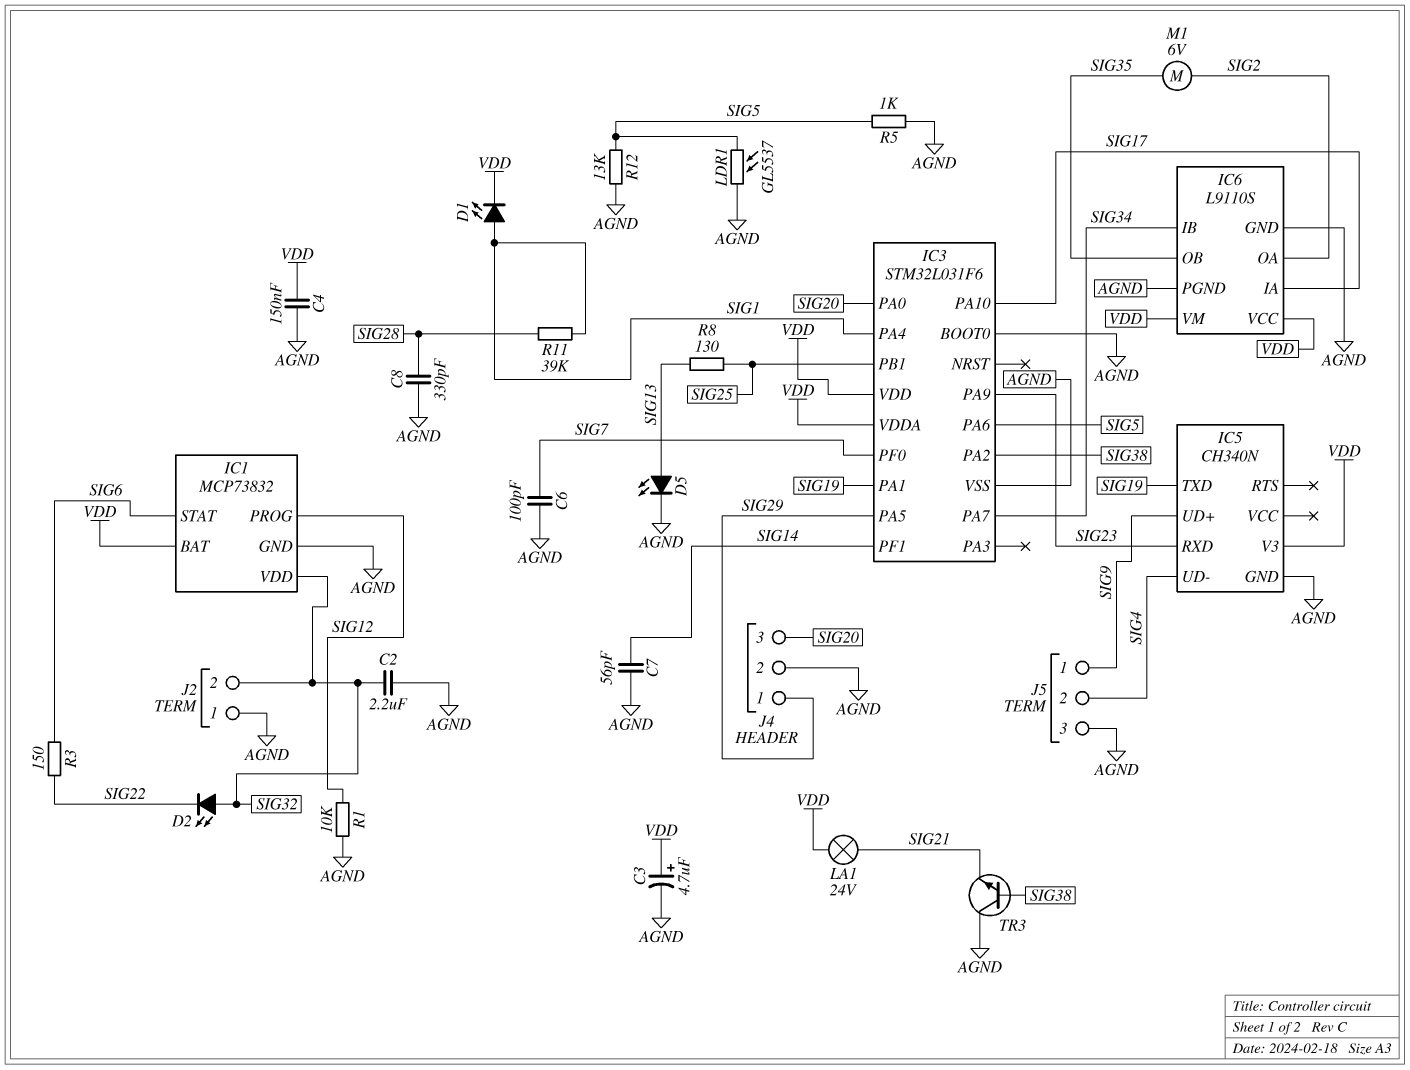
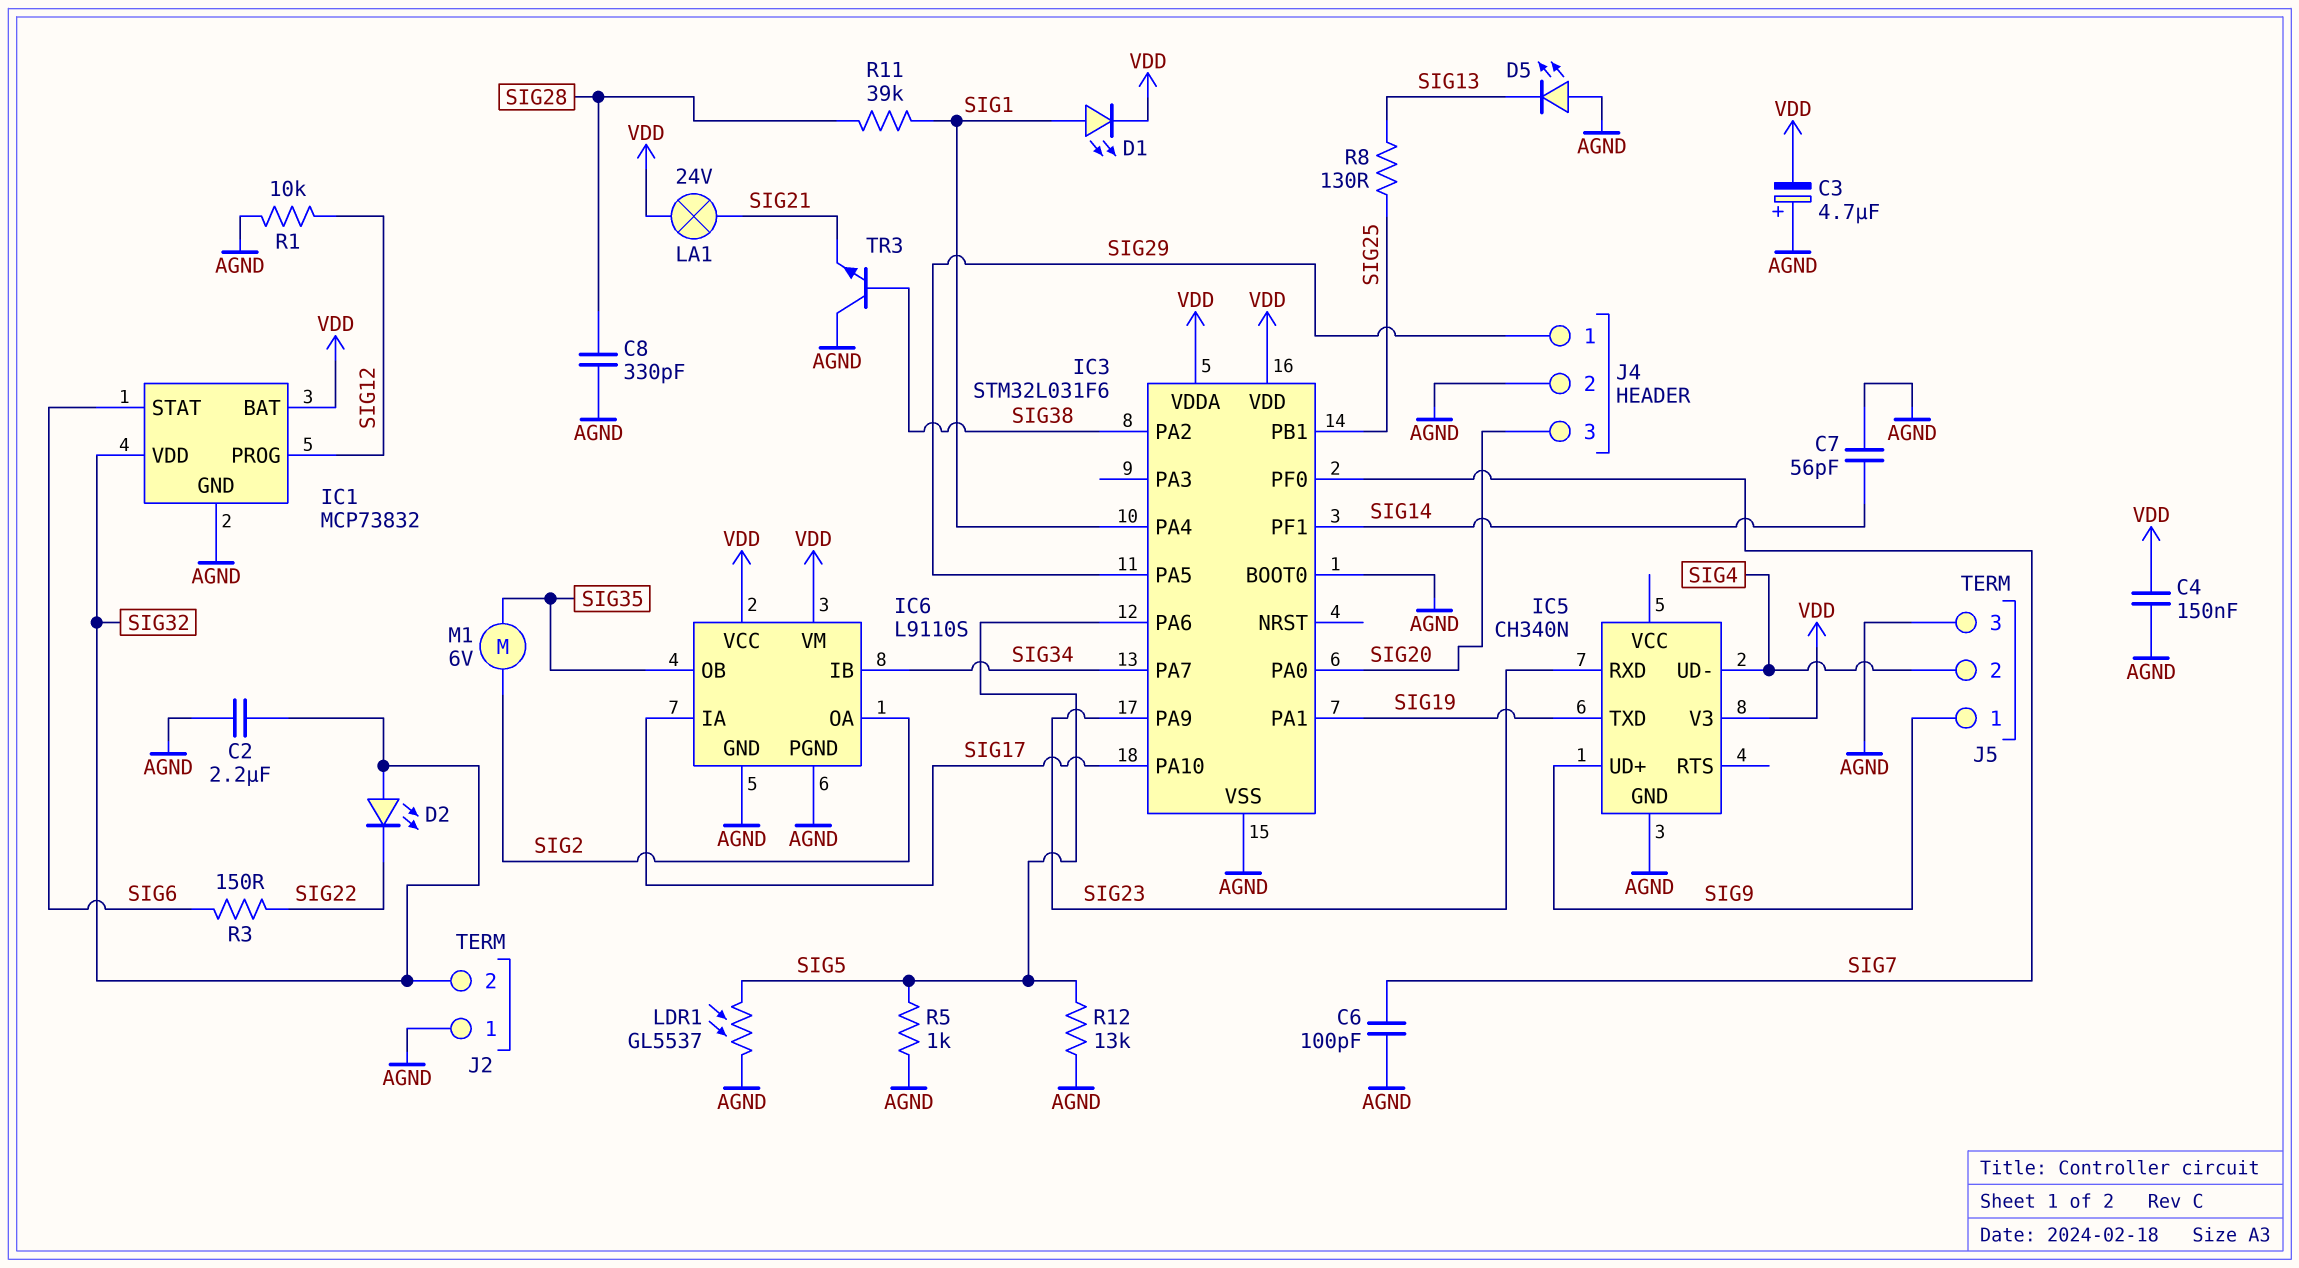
C3: 4.7uF (plus VDD, minus AGND) -> 4.7uF (plus AGND, minus VDD)
D5: LED (A SIG13, K AGND) -> LED (A AGND, K SIG13)

